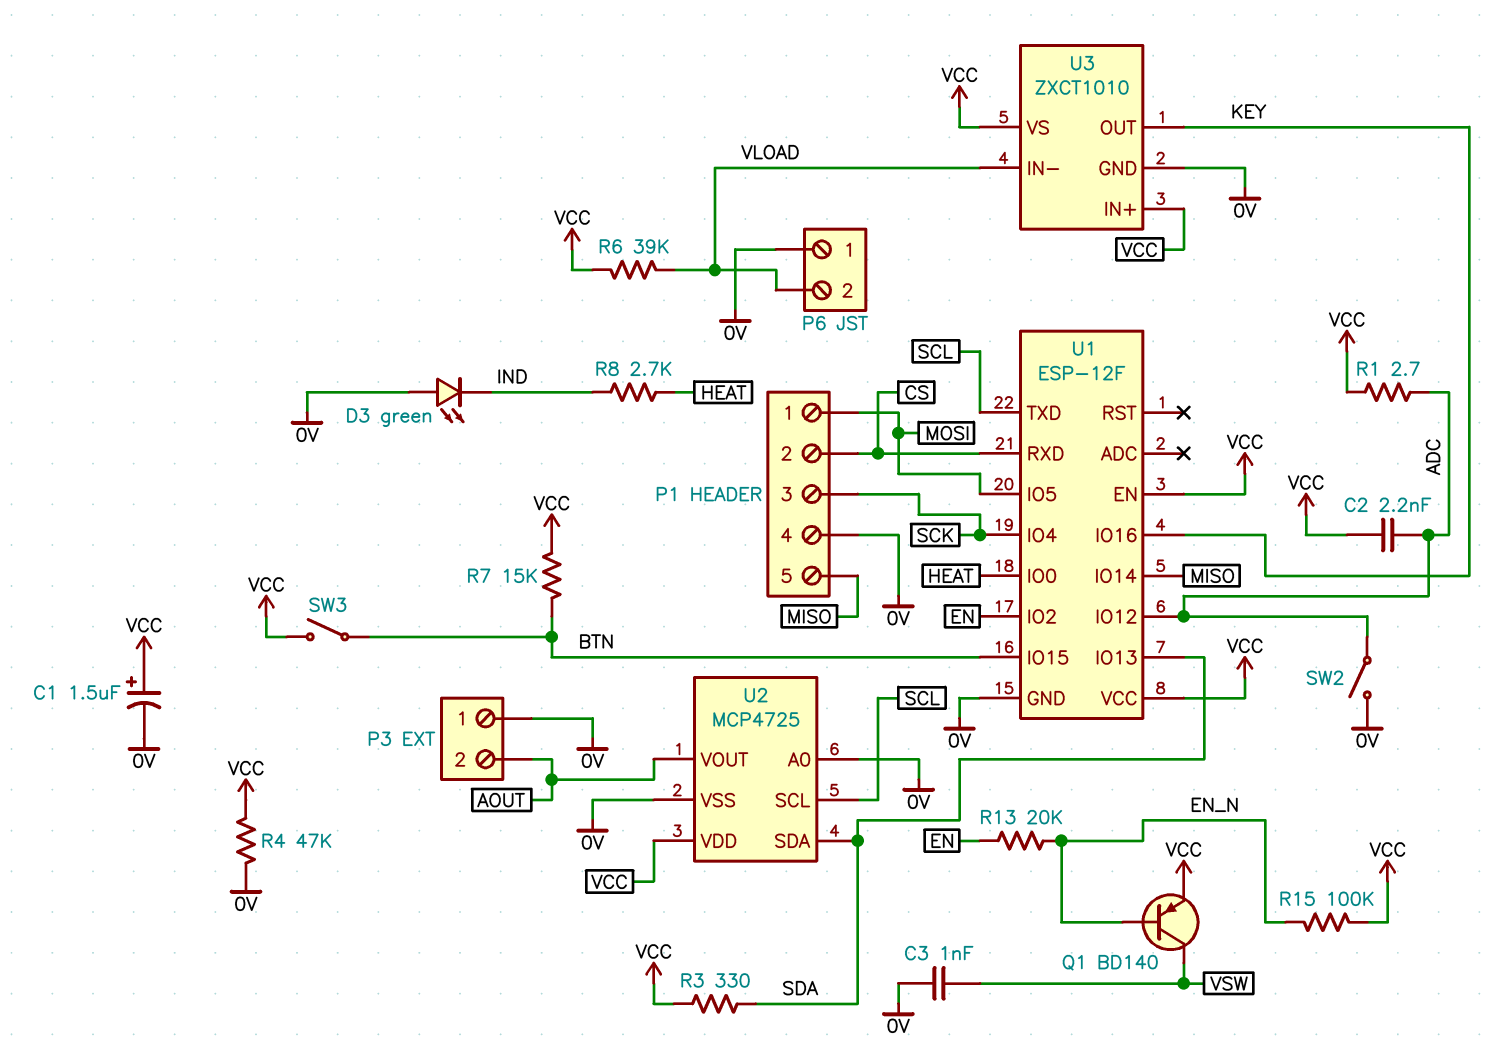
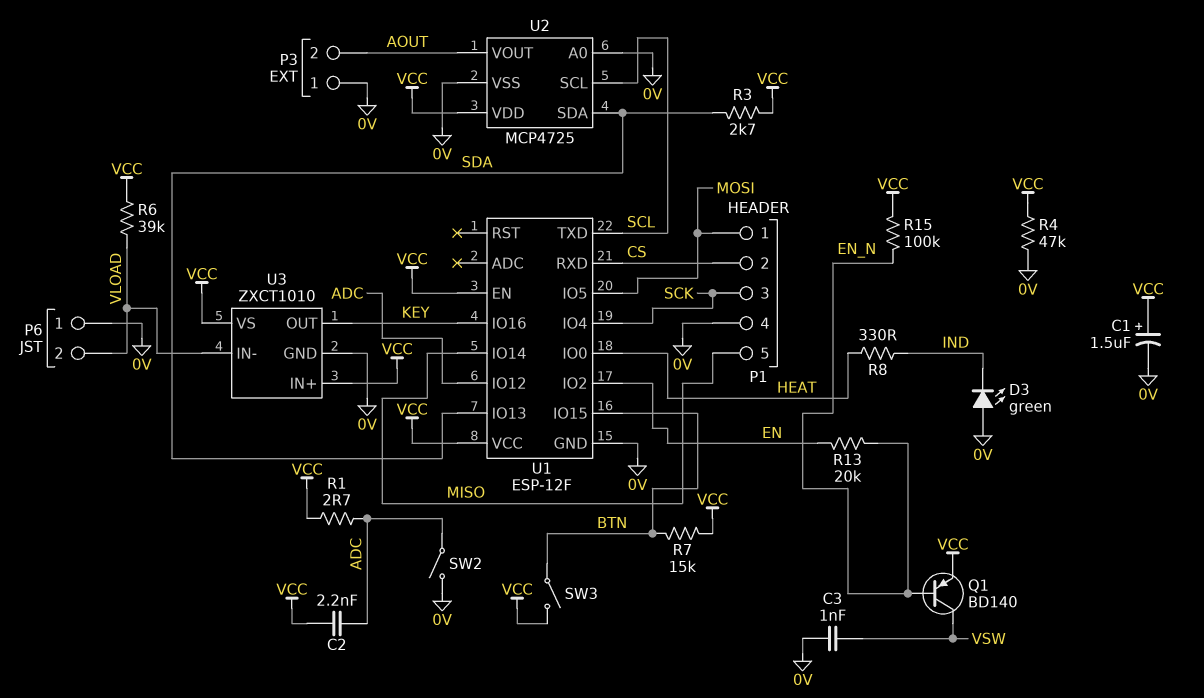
R3: 330 (SDA, VCC) -> 2.7k (SDA, VCC)
R8: 2.7k (HEAT, IND) -> 330 (HEAT, IND)

